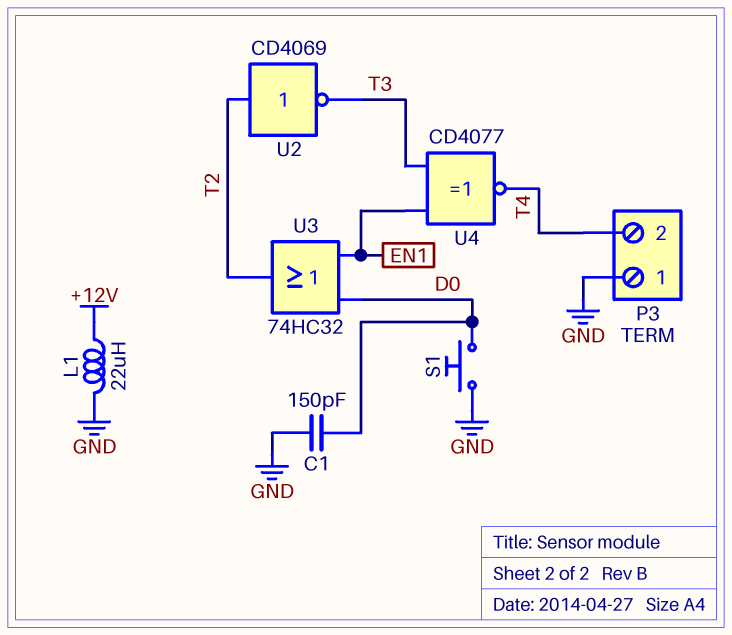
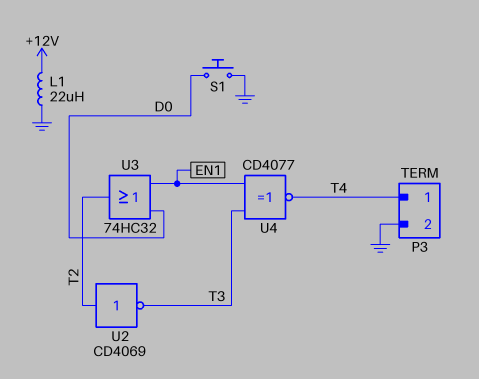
C1: 150pF (D0, GND) -> none
P3 pin 1: GND -> T4
P3 pin 2: T4 -> GND

